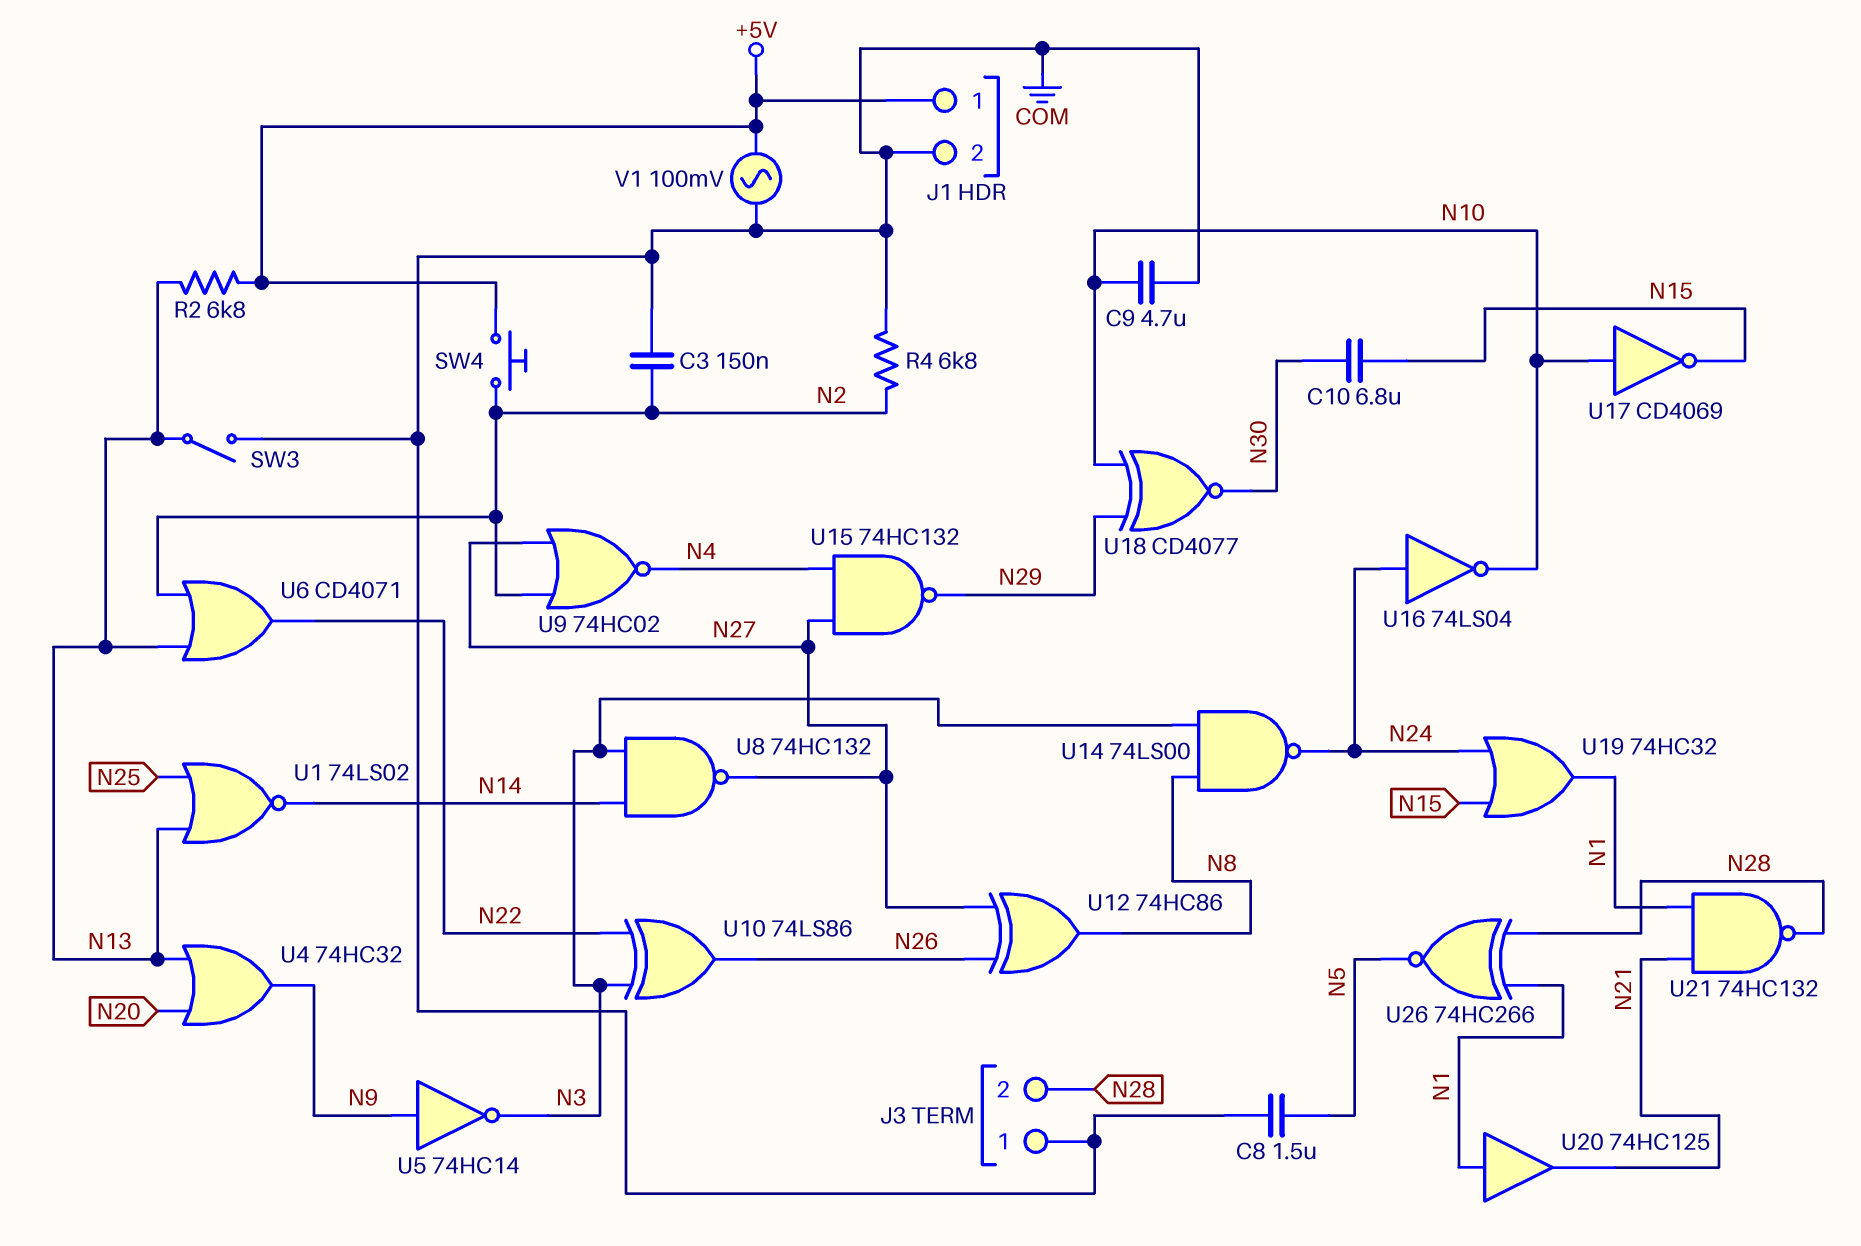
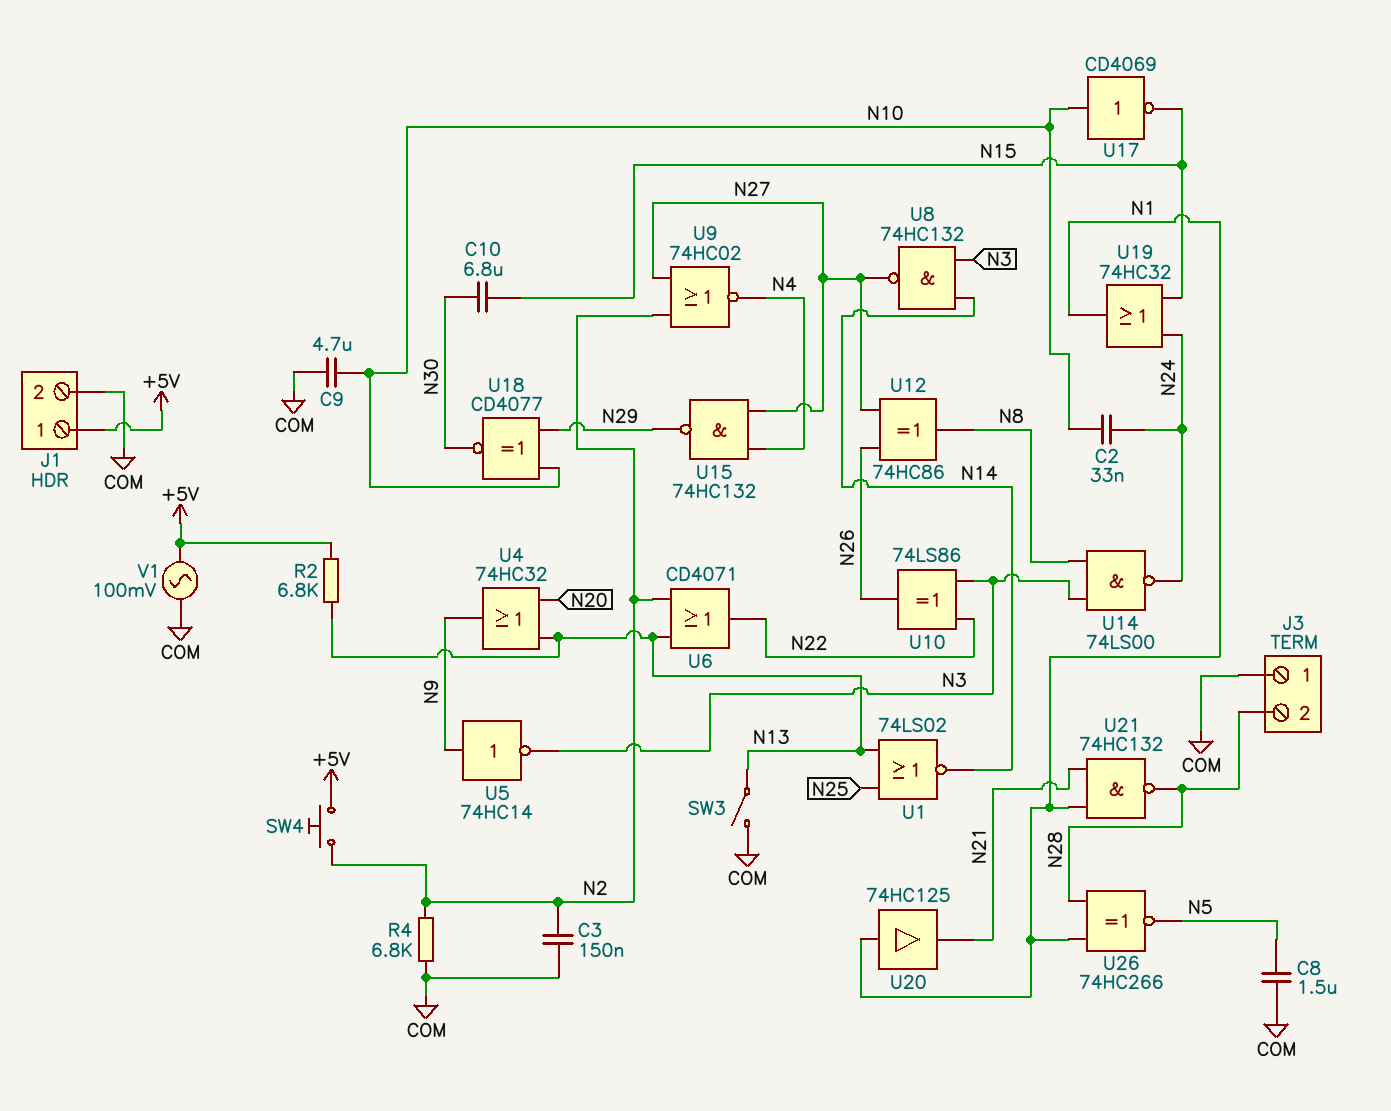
C2: none -> 33nF (N10, N24)
U16: NOT 74LS04 (in N24, out N10) -> none

